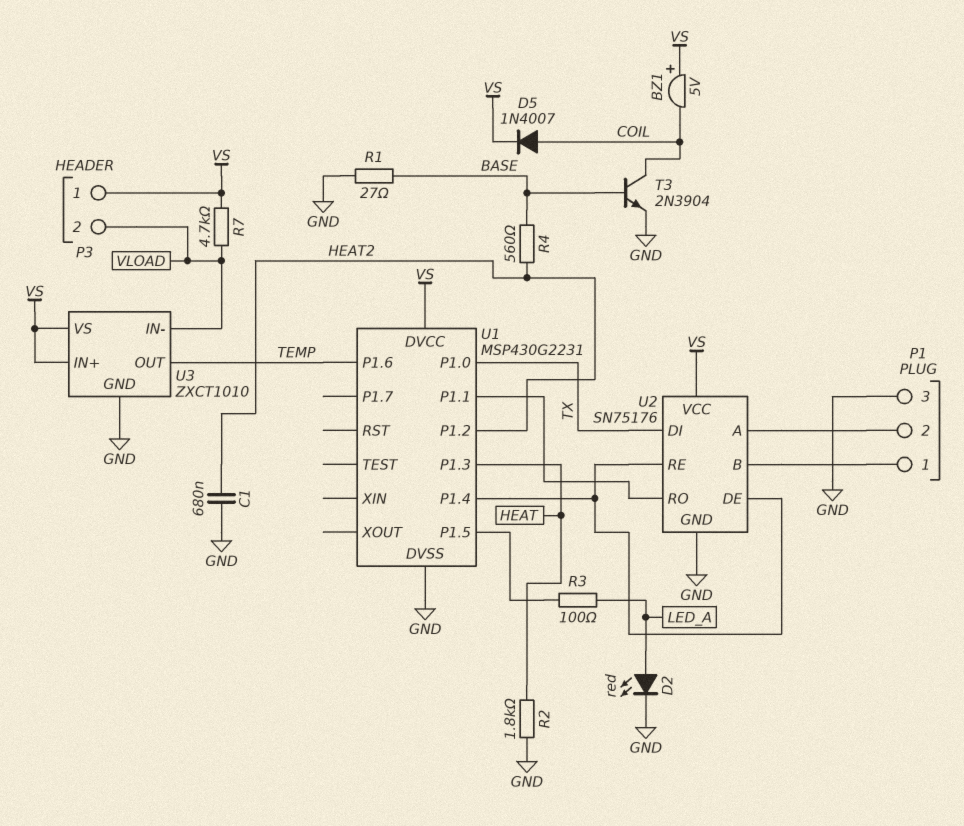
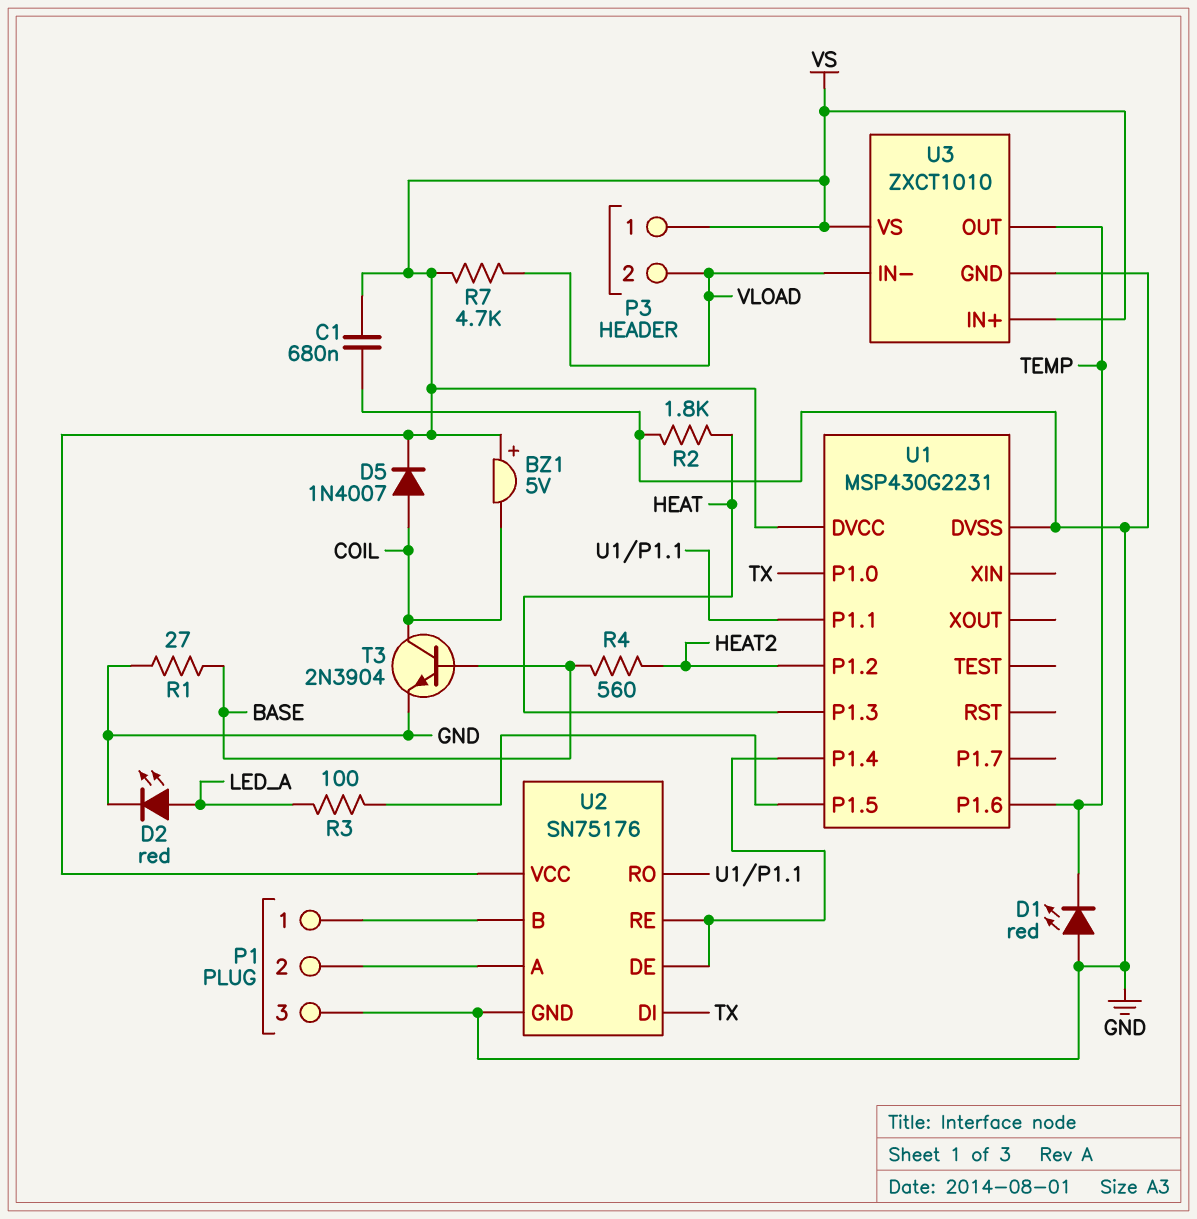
C1: 680nF (GND, HEAT2) -> 680nF (GND, VS)
D1: none -> LED red (A GND, K TEMP)

